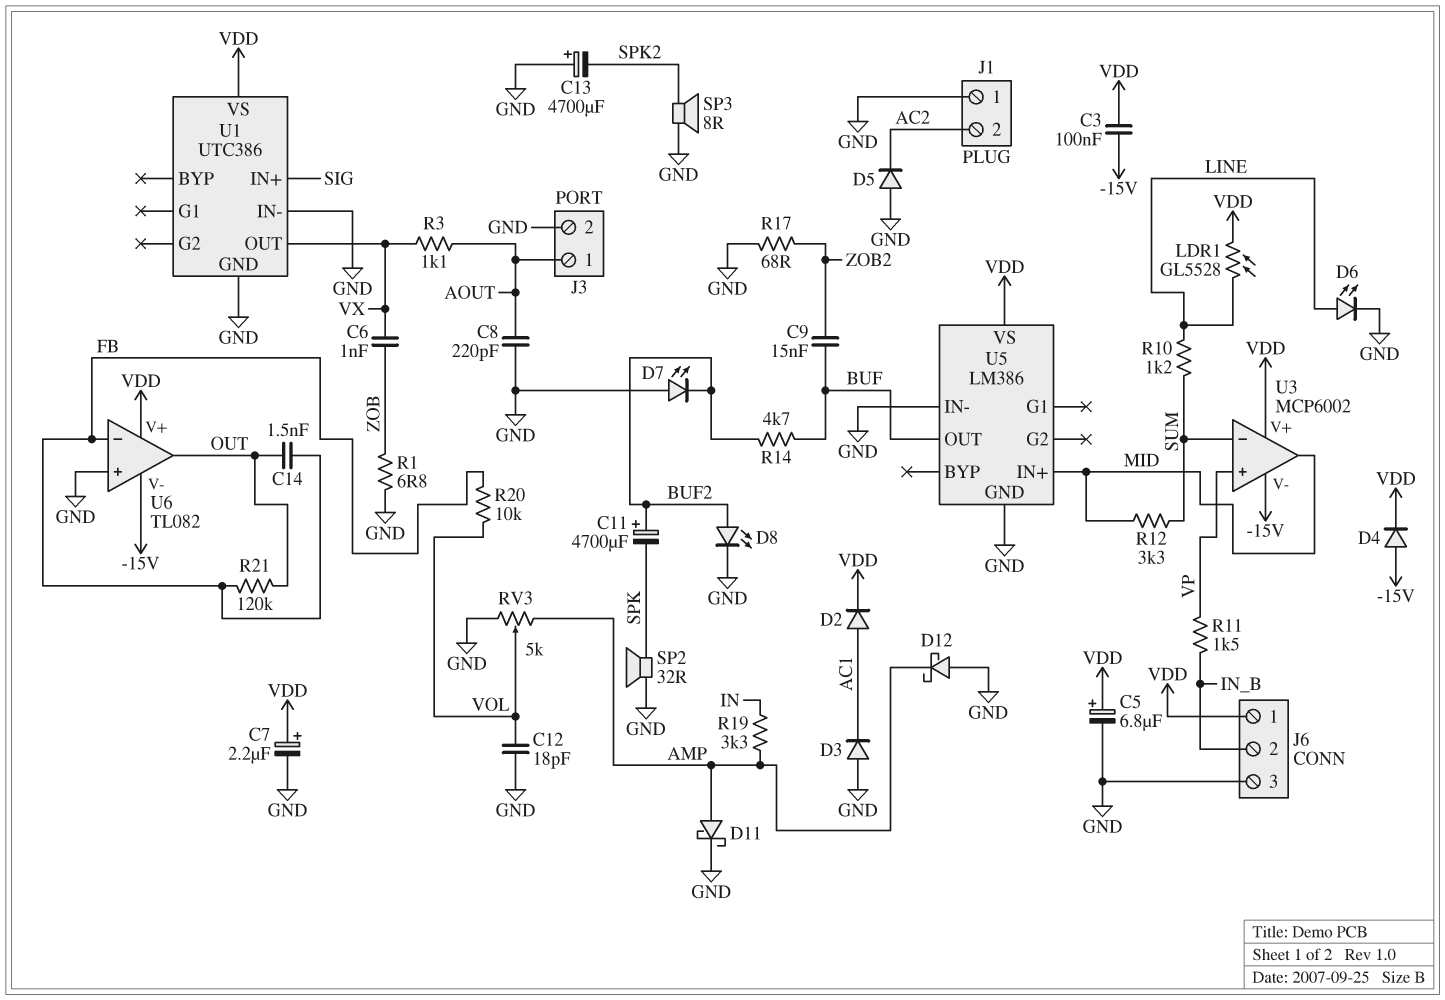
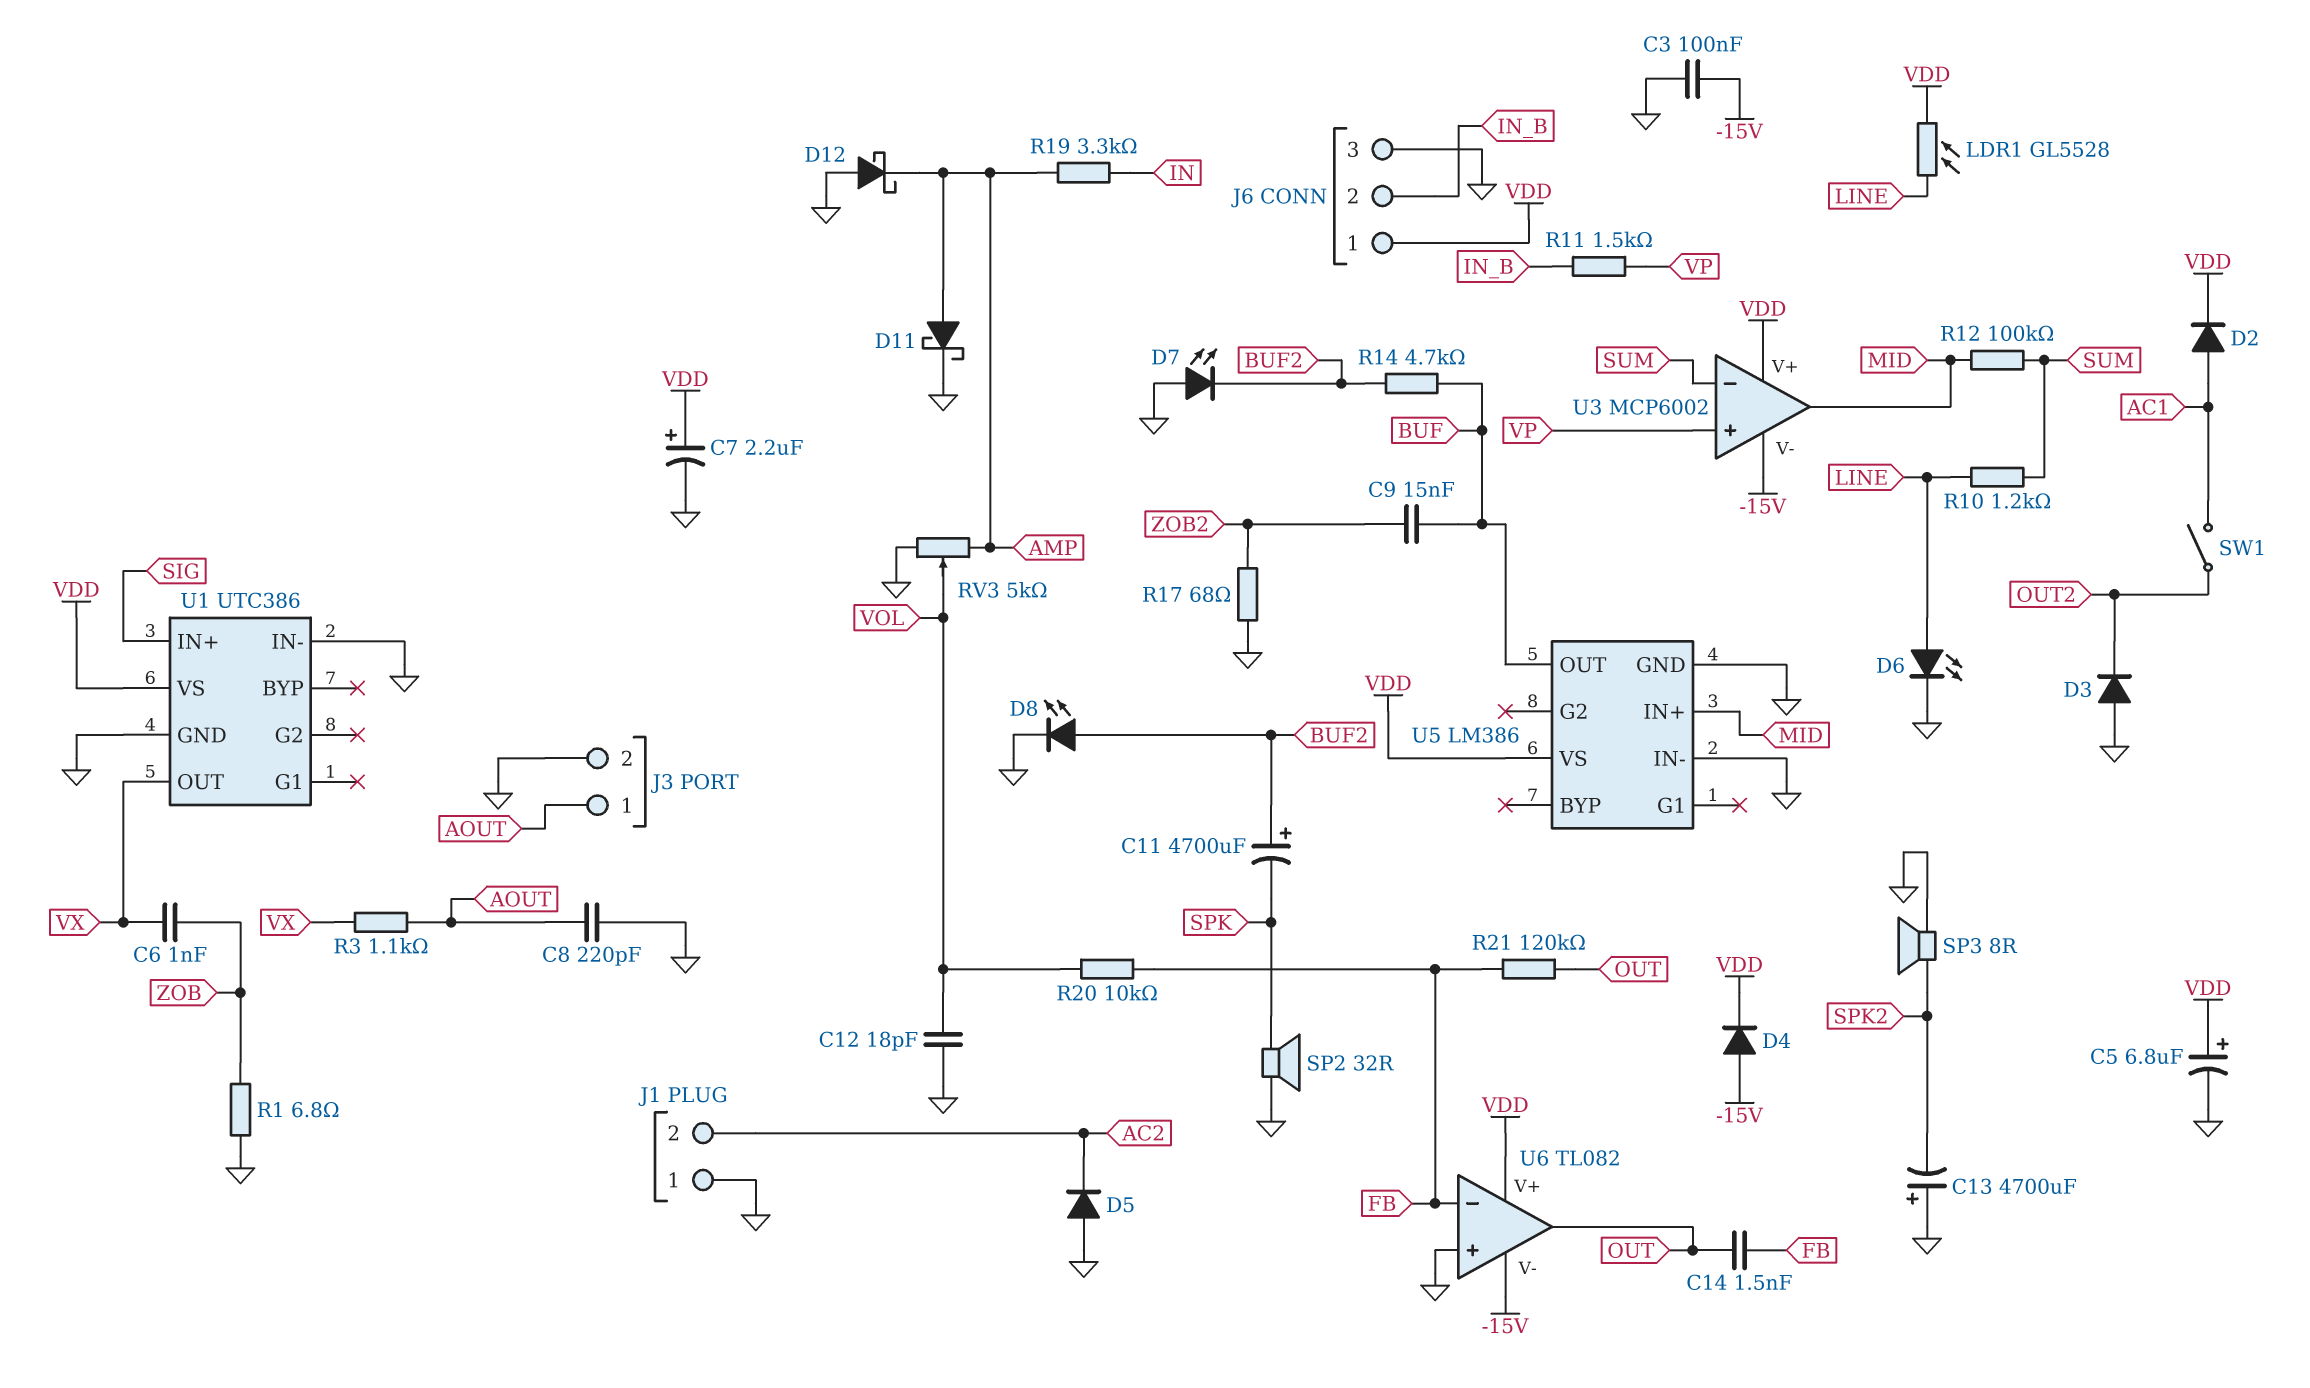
C3: 100nF (-15V, VDD) -> 100nF (-15V, GND)
D3: diode (A GND, K AC1) -> diode (A GND, K OUT2)
R12: 3.3k (MID, SUM) -> 100k (MID, SUM)
SW1: none -> switch (AC1, OUT2)

